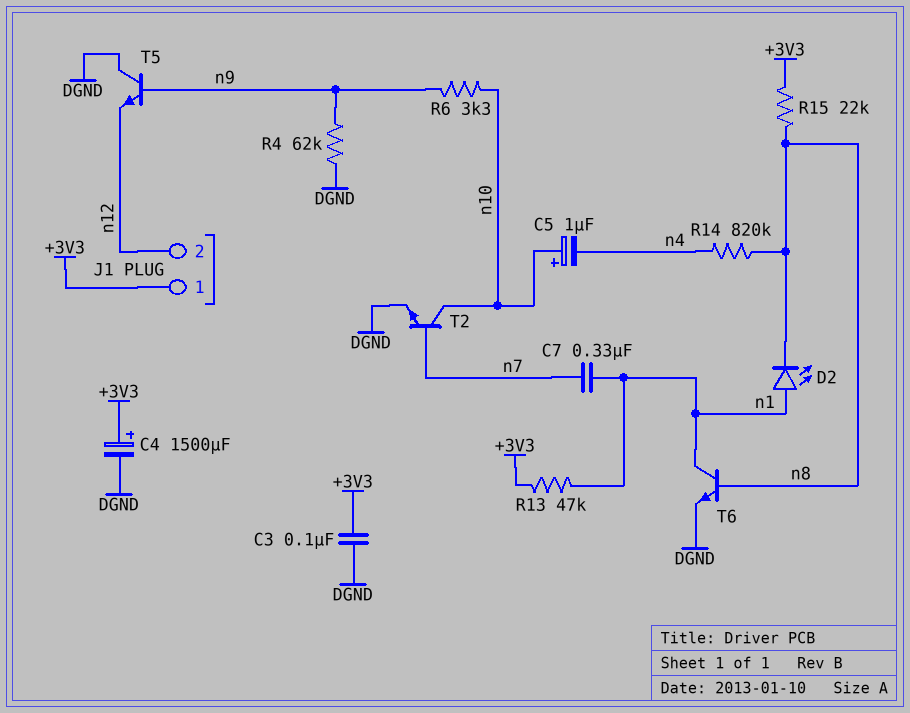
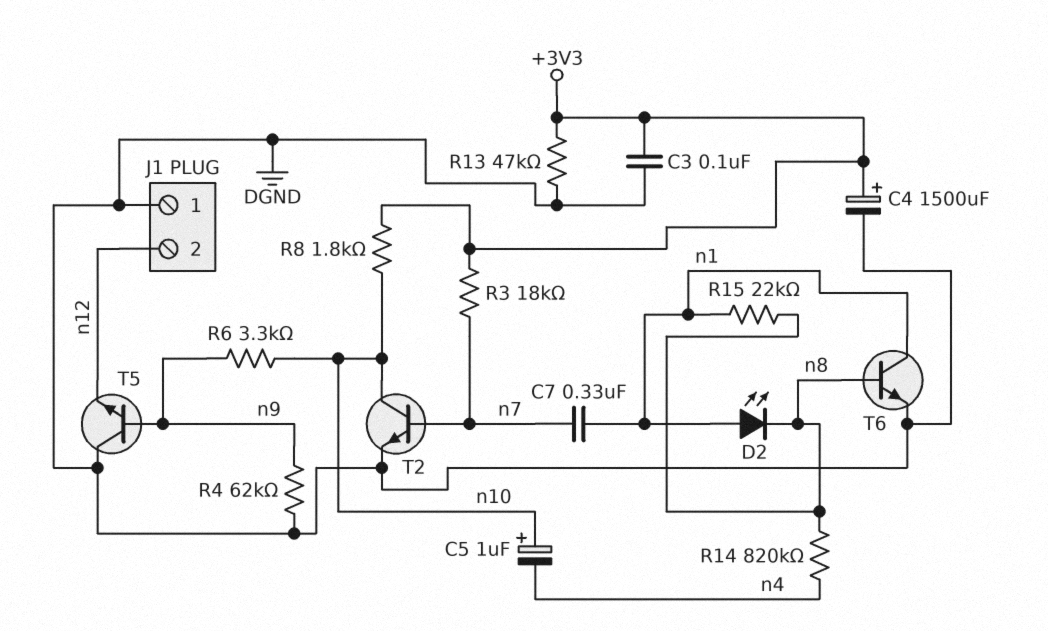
J1 pin 1: +3V3 -> DGND
R3: none -> 18k (+3V3, n7)
R8: none -> 1.8k (+3V3, n10)
R13: 47k (+3V3, n1) -> 47k (+3V3, DGND)
R15: 22k (+3V3, n8) -> 22k (n1, n8)

